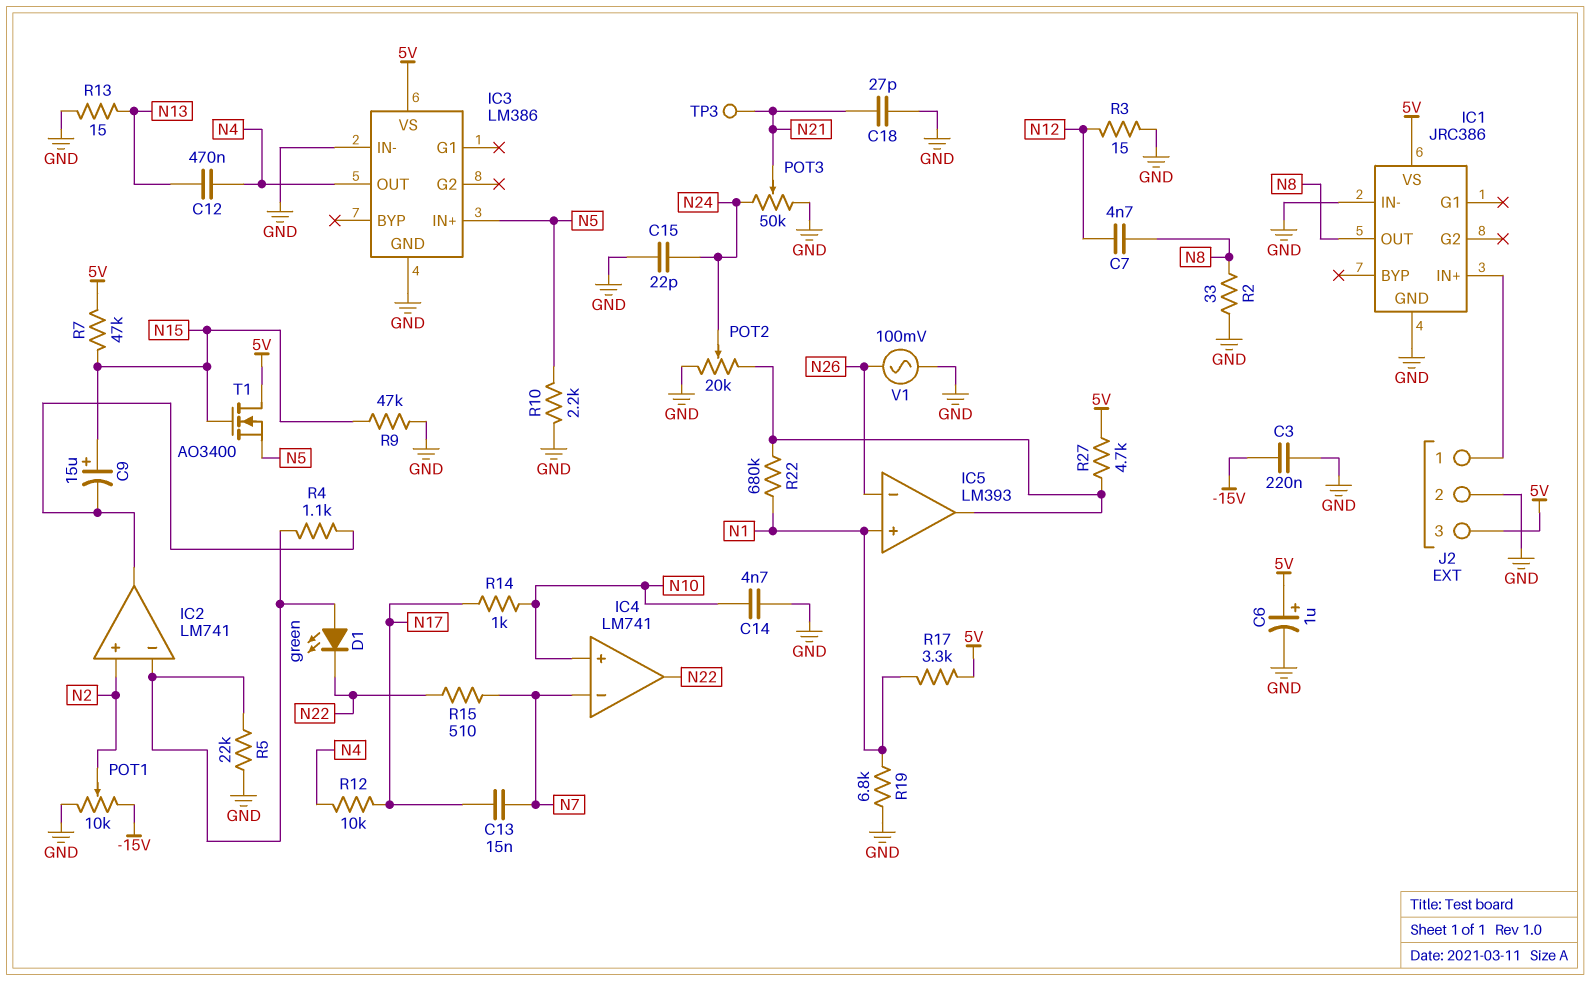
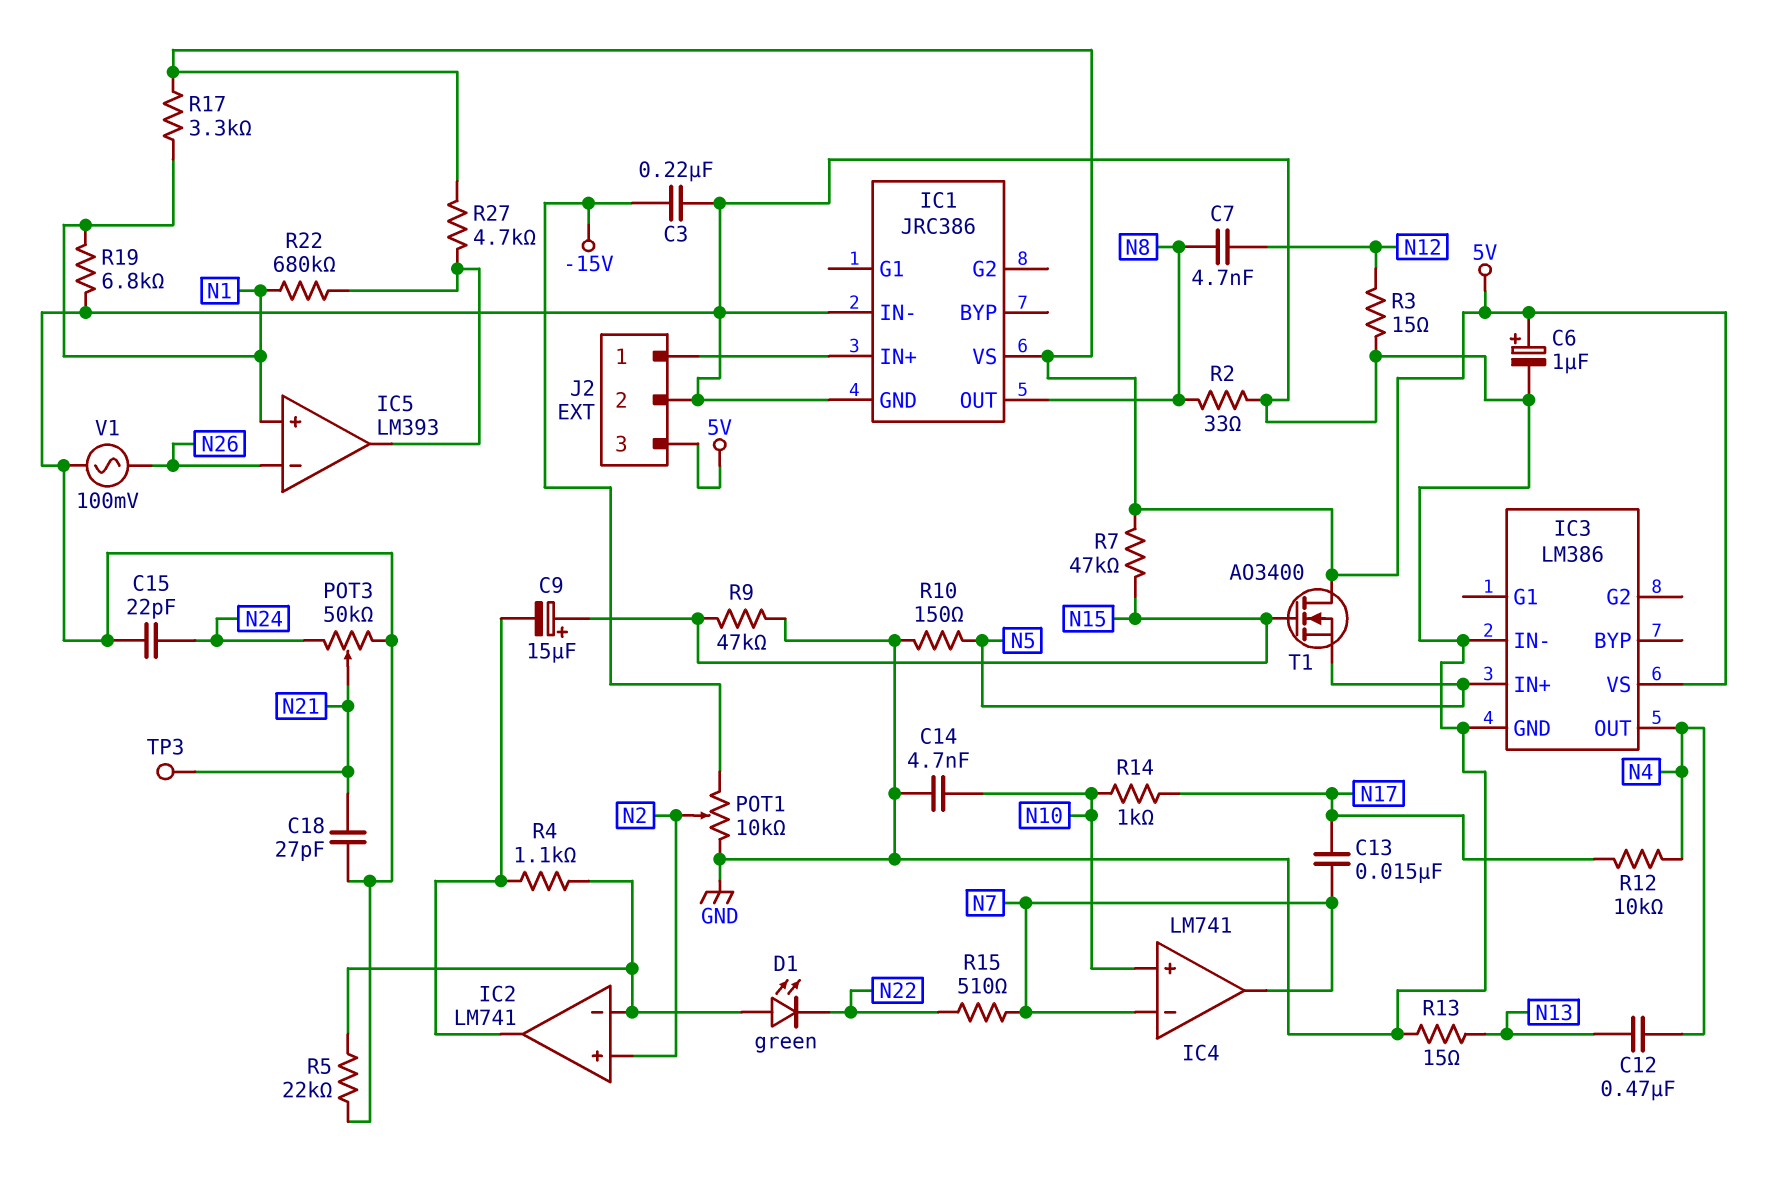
IC4 pin out: N22 -> N7
POT2: 20k (GND, IC5/out, wiper N24) -> none
R10: 2.2k (GND, N5) -> 150 (GND, N5)

